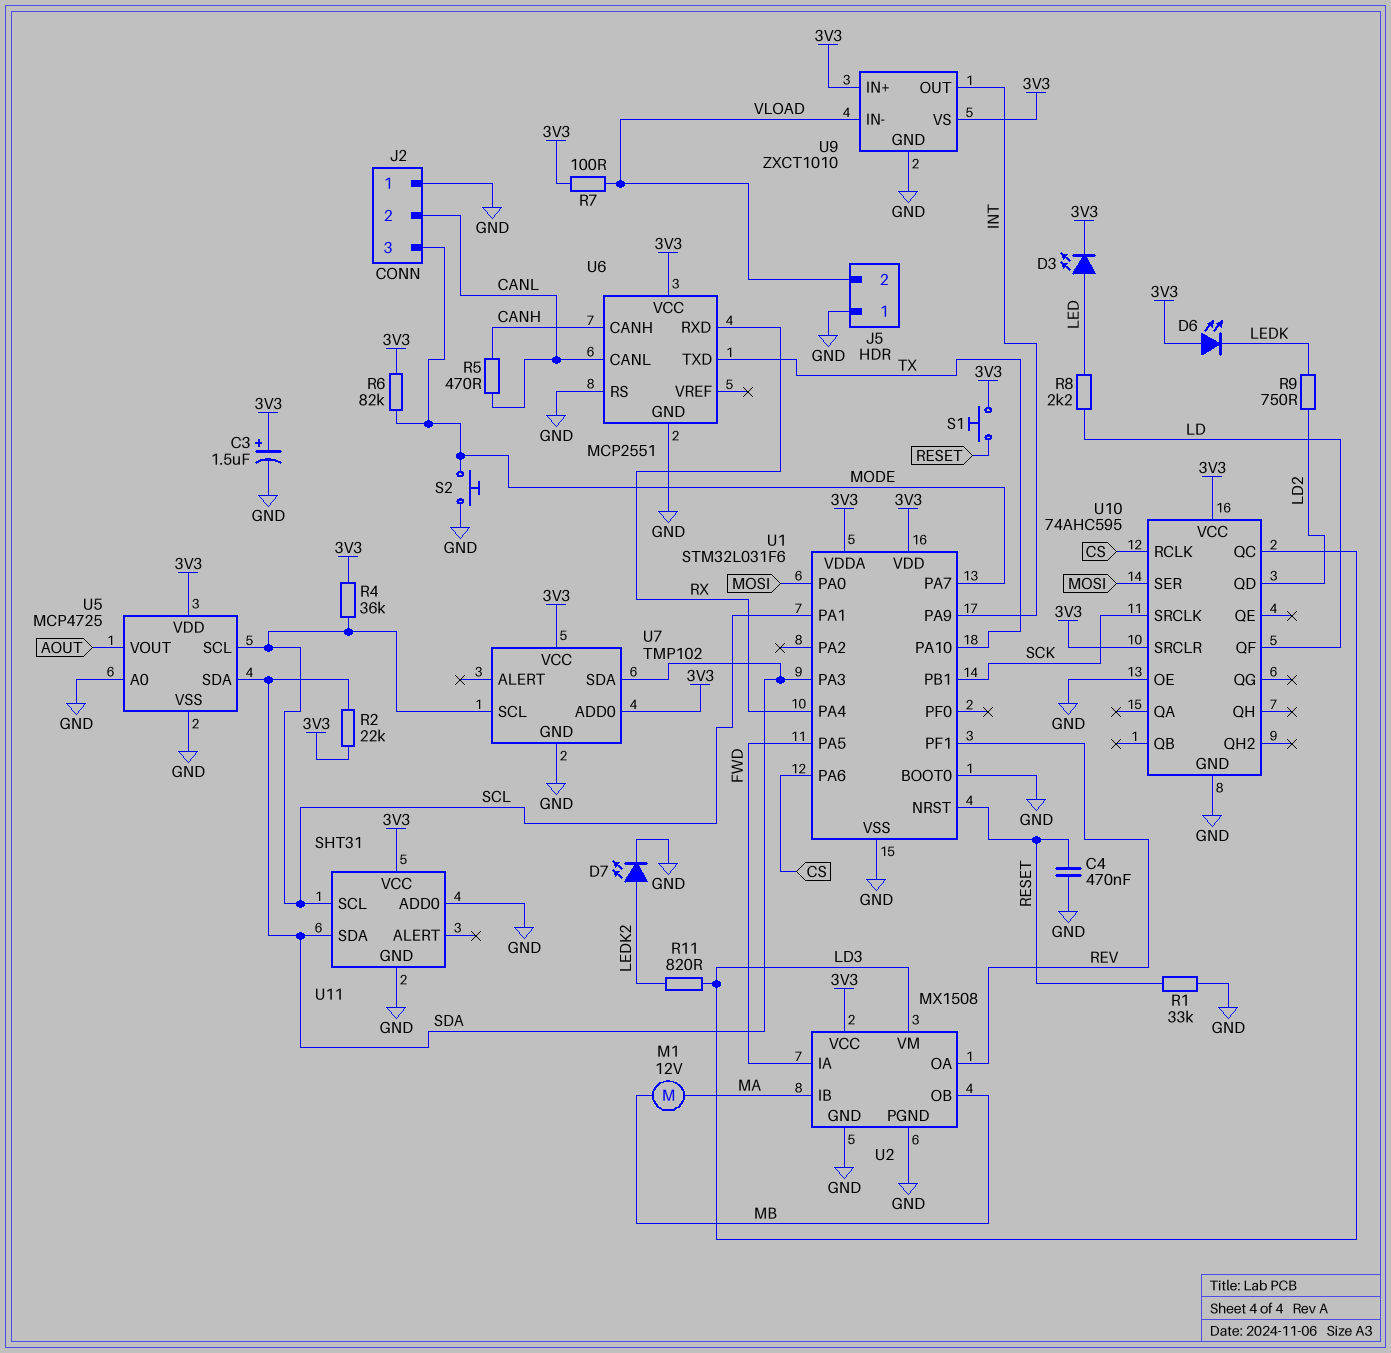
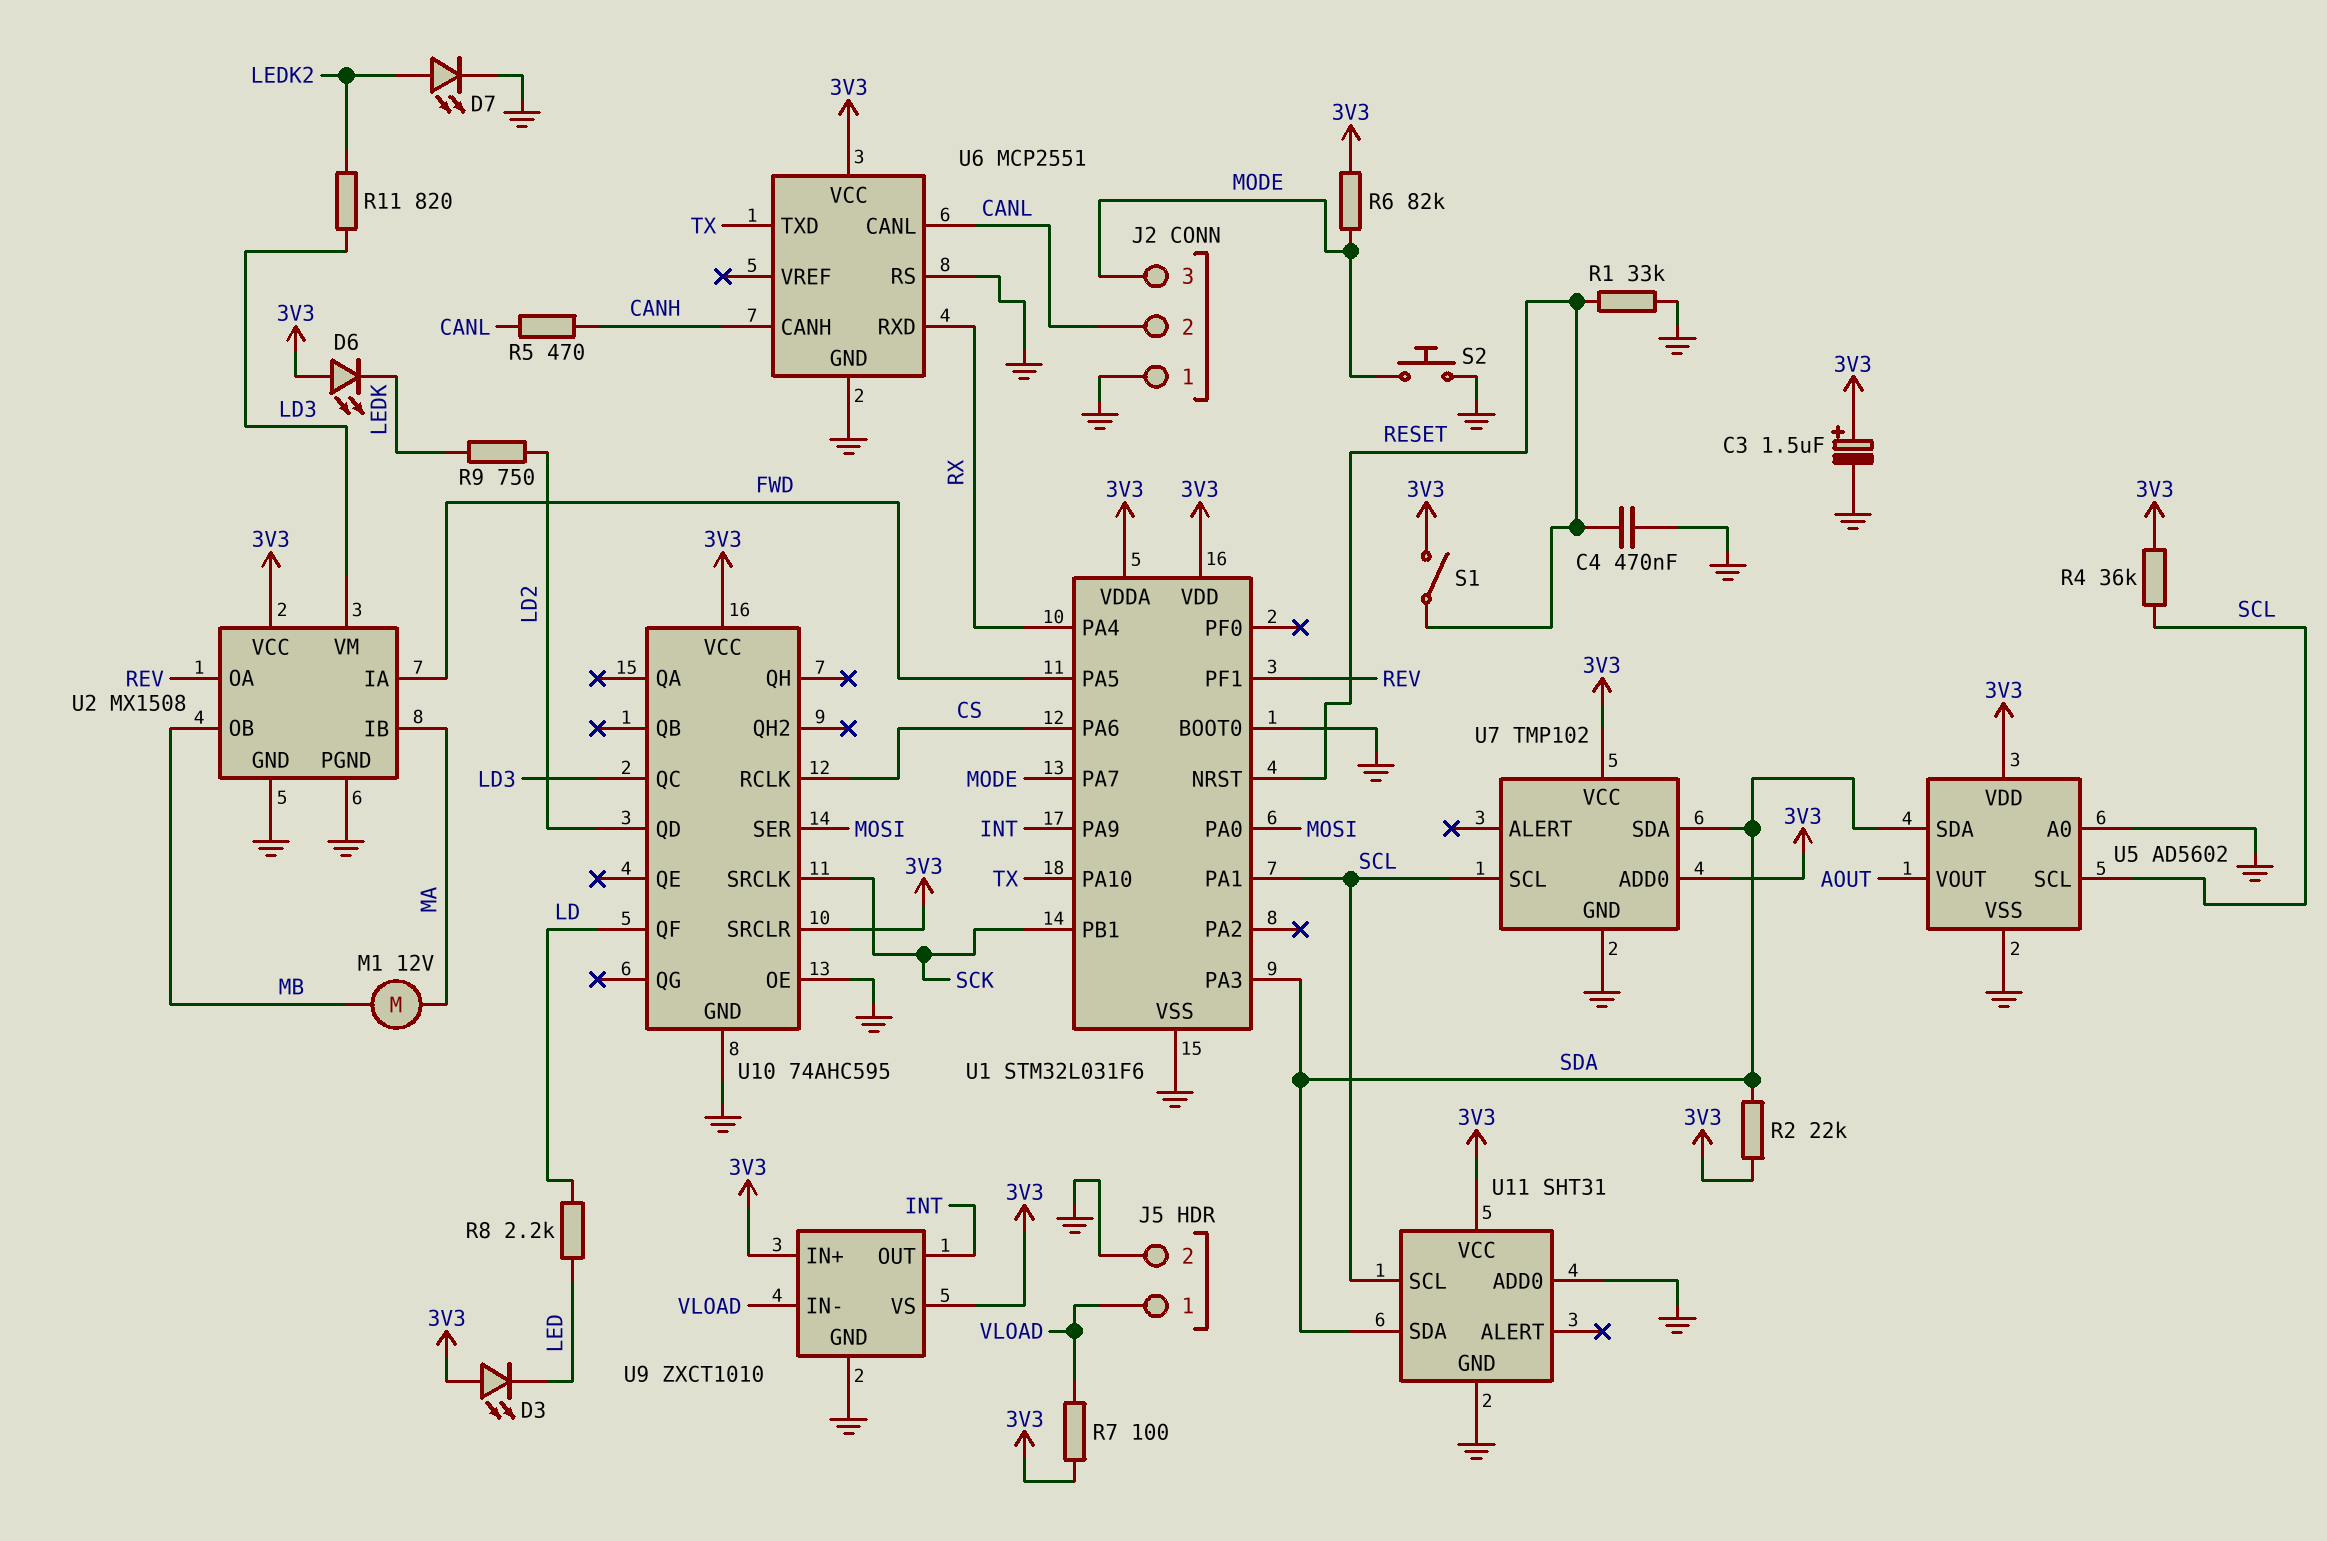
D3: LED (A LED, K 3V3) -> LED (A 3V3, K LED)
J5 pin 1: GND -> VLOAD
J5 pin 2: VLOAD -> GND
S1: button (3V3, RESET) -> switch (3V3, RESET)
U5: MCP4725 -> AD5602

